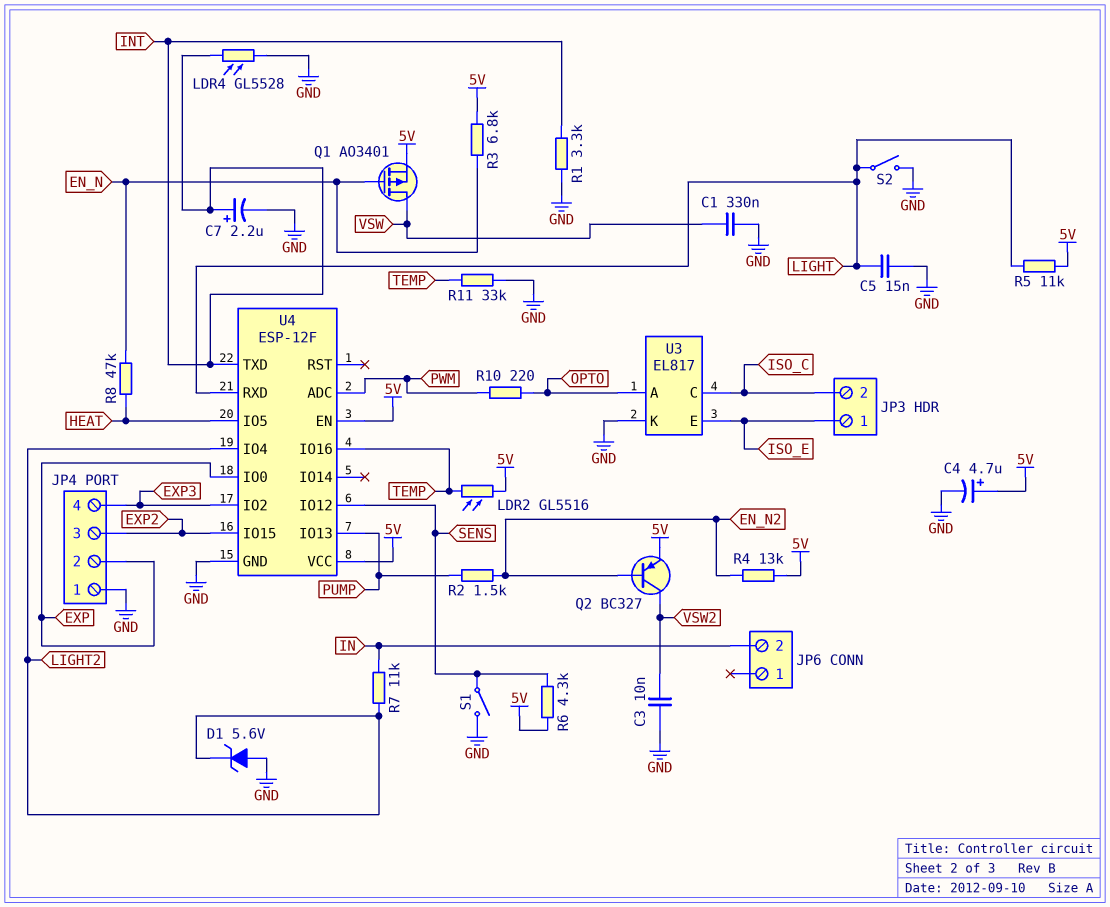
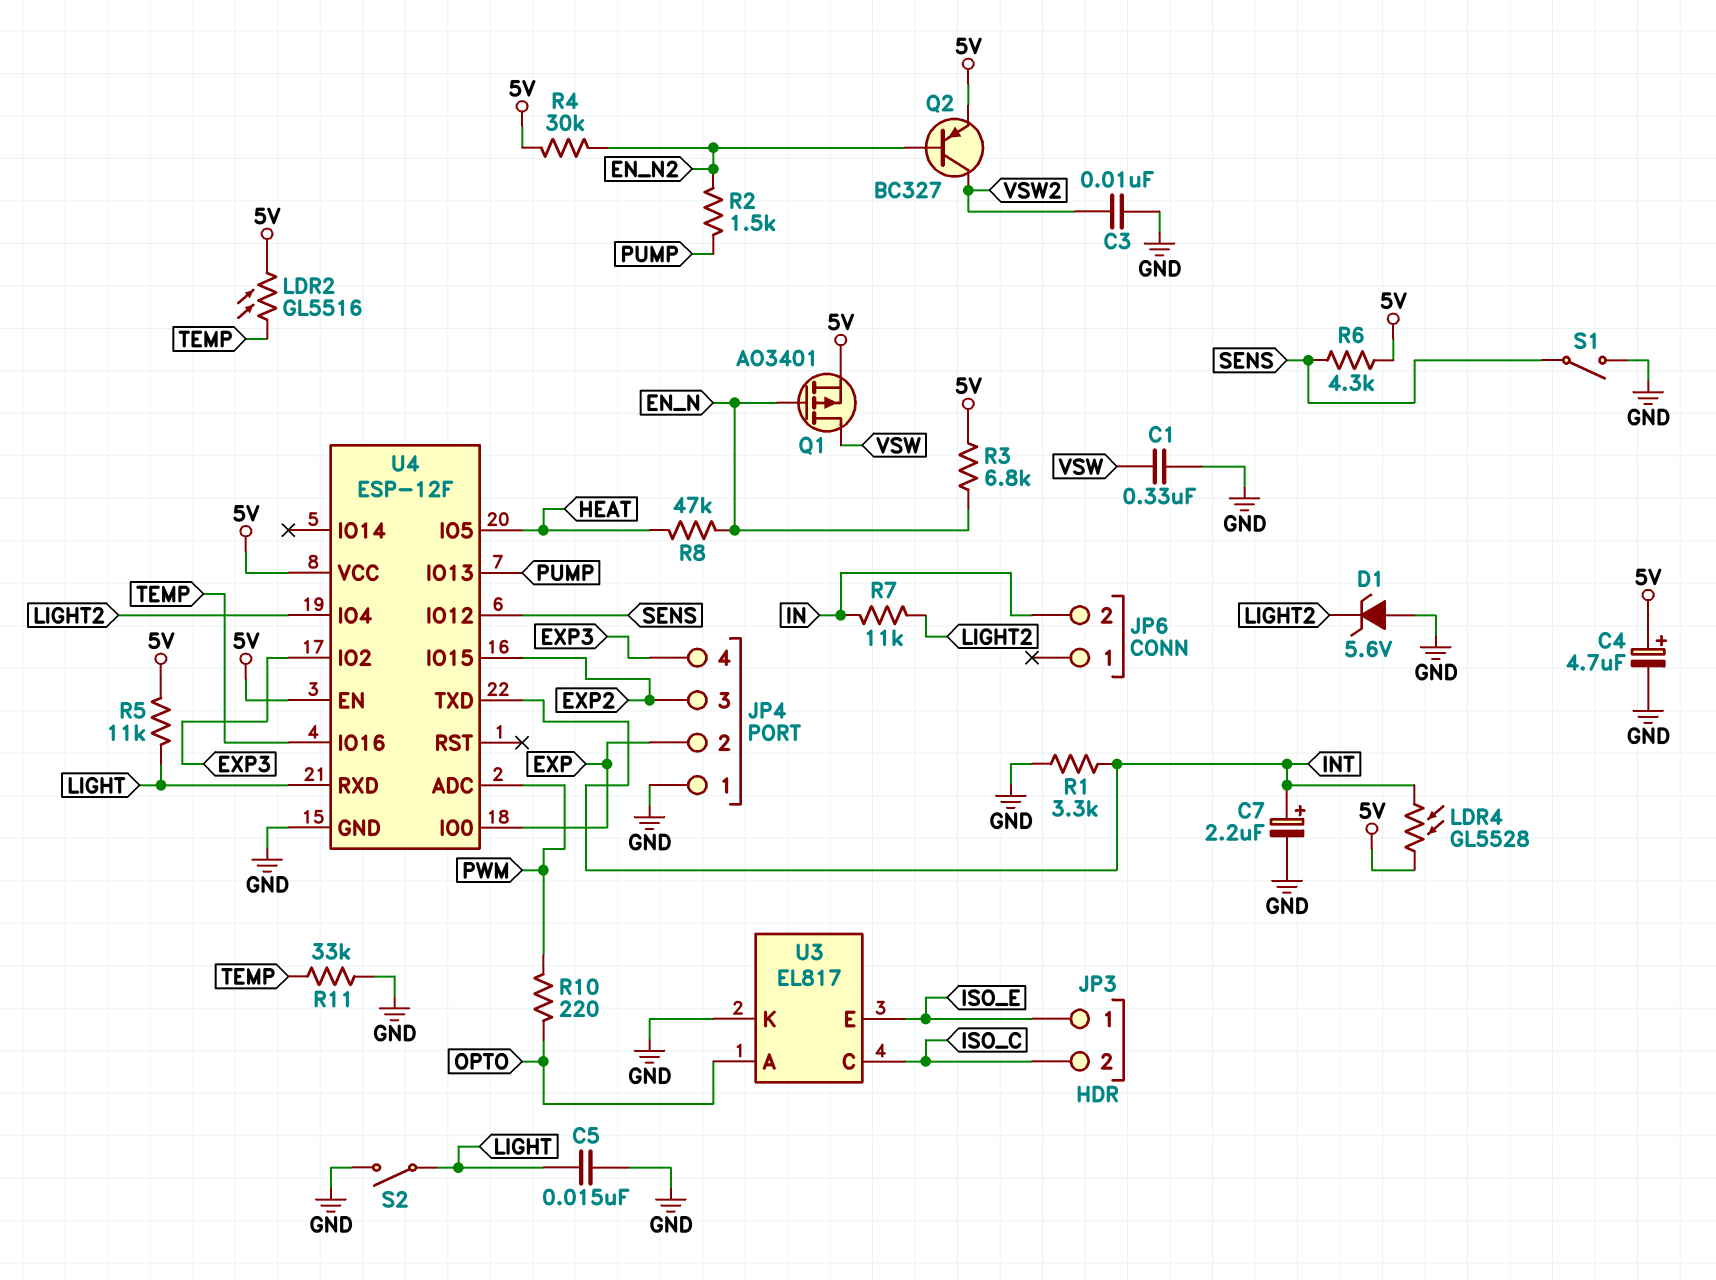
LDR4: GL5528 (GND, INT) -> GL5528 (5V, INT)
R4: 13k (5V, EN_N2) -> 30k (5V, EN_N2)

